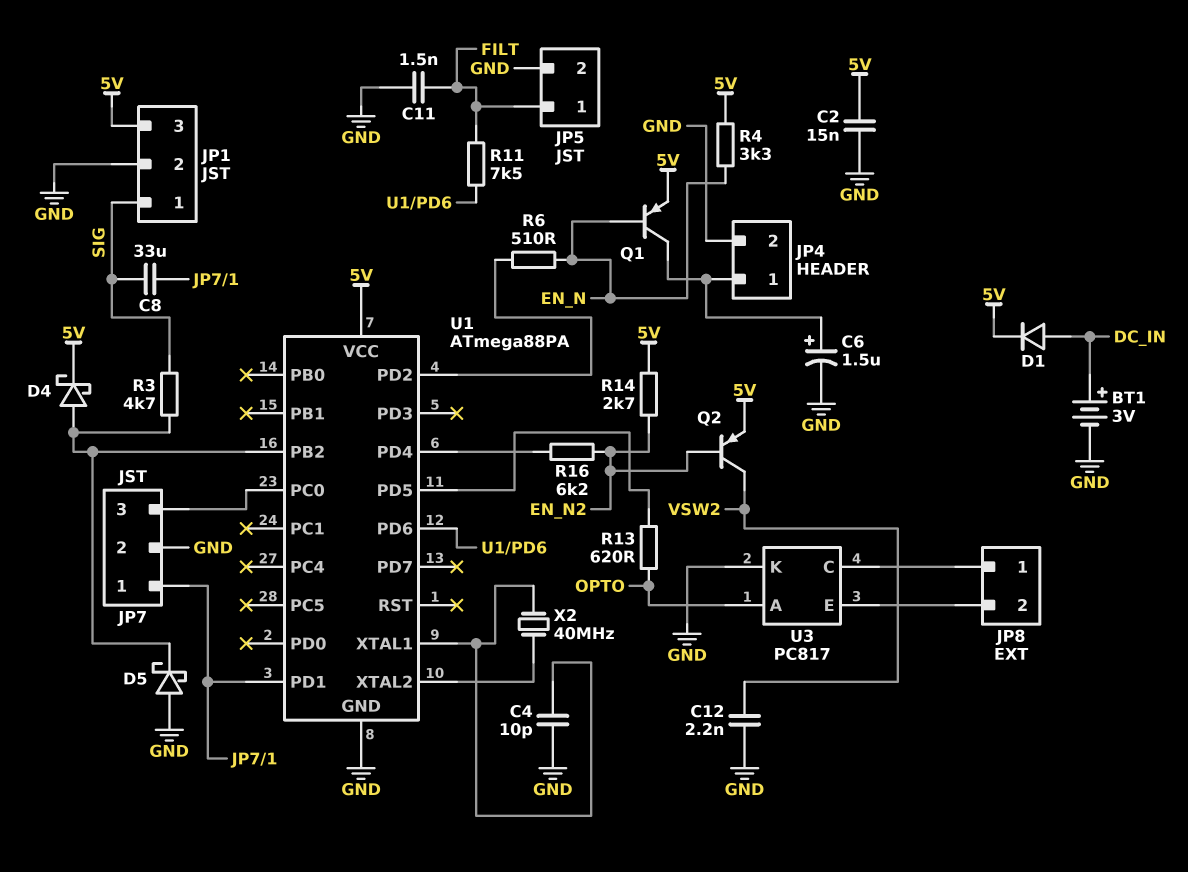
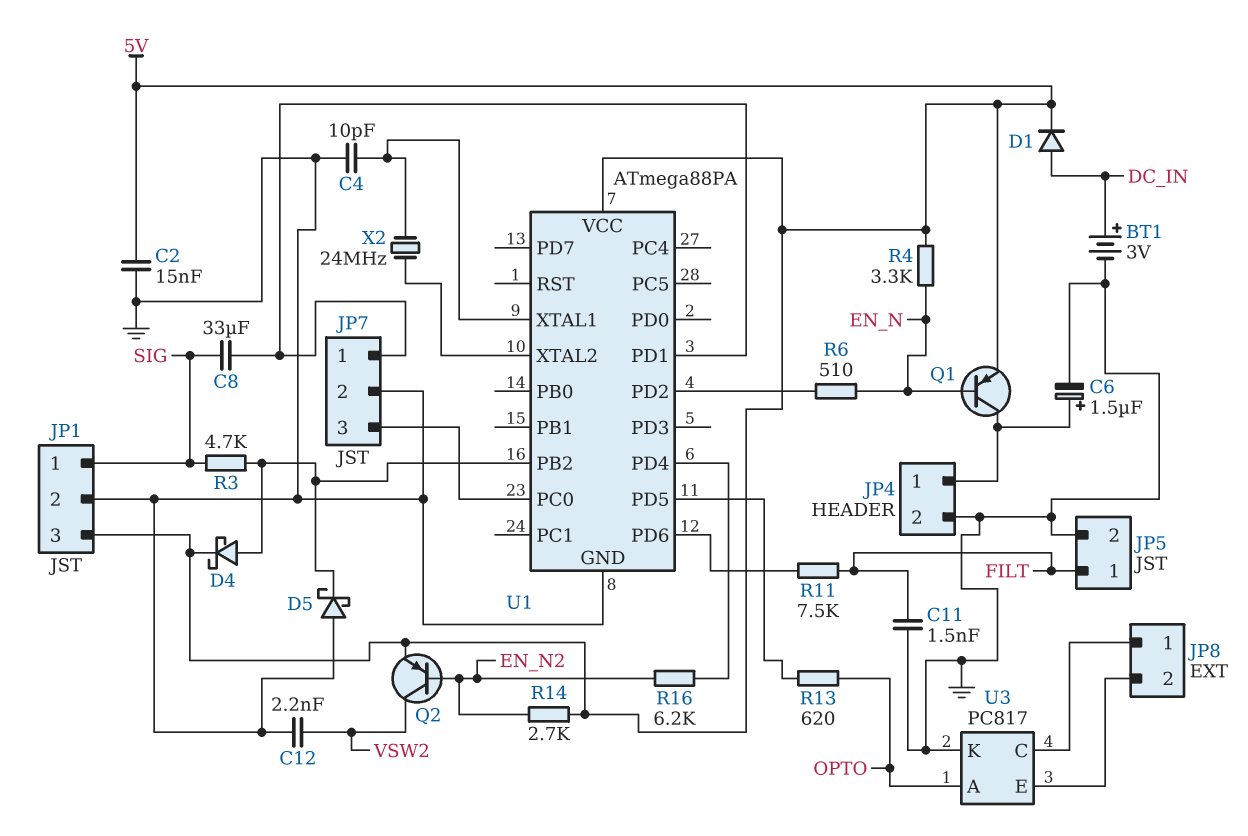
X2: 40MHz (U1/XTAL1, U1/XTAL2) -> 24MHz (U1/XTAL1, U1/XTAL2)

